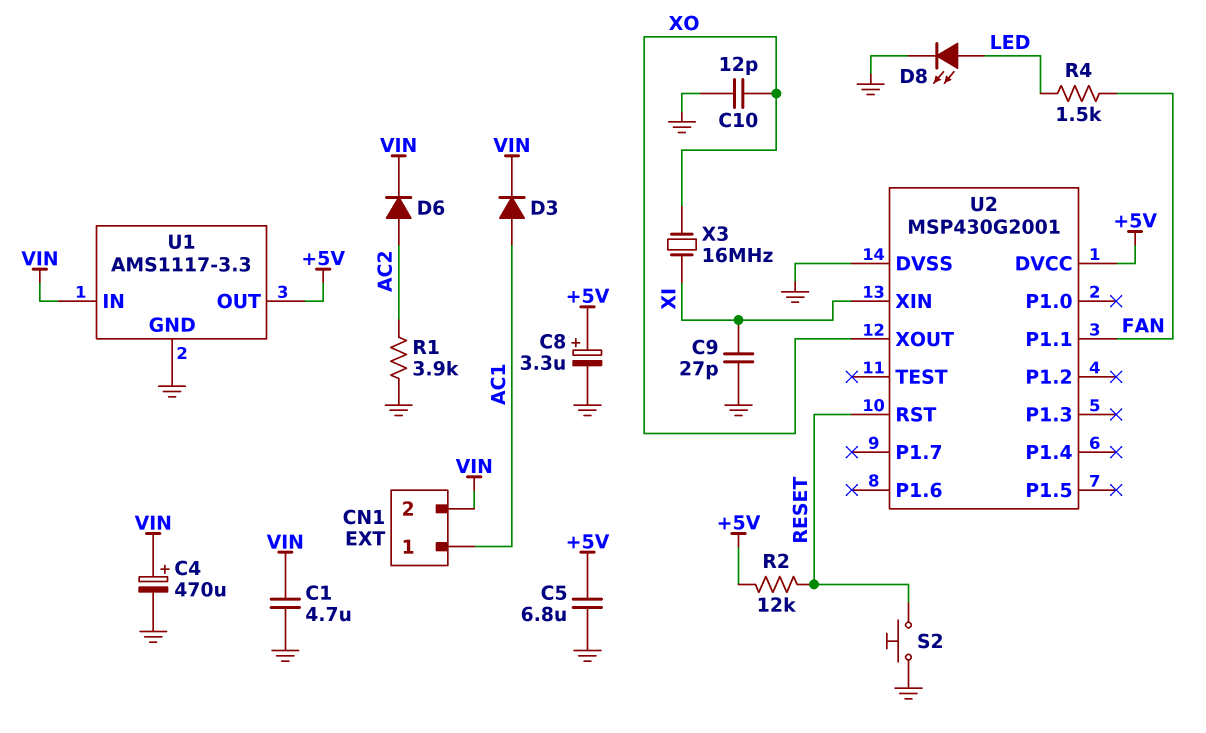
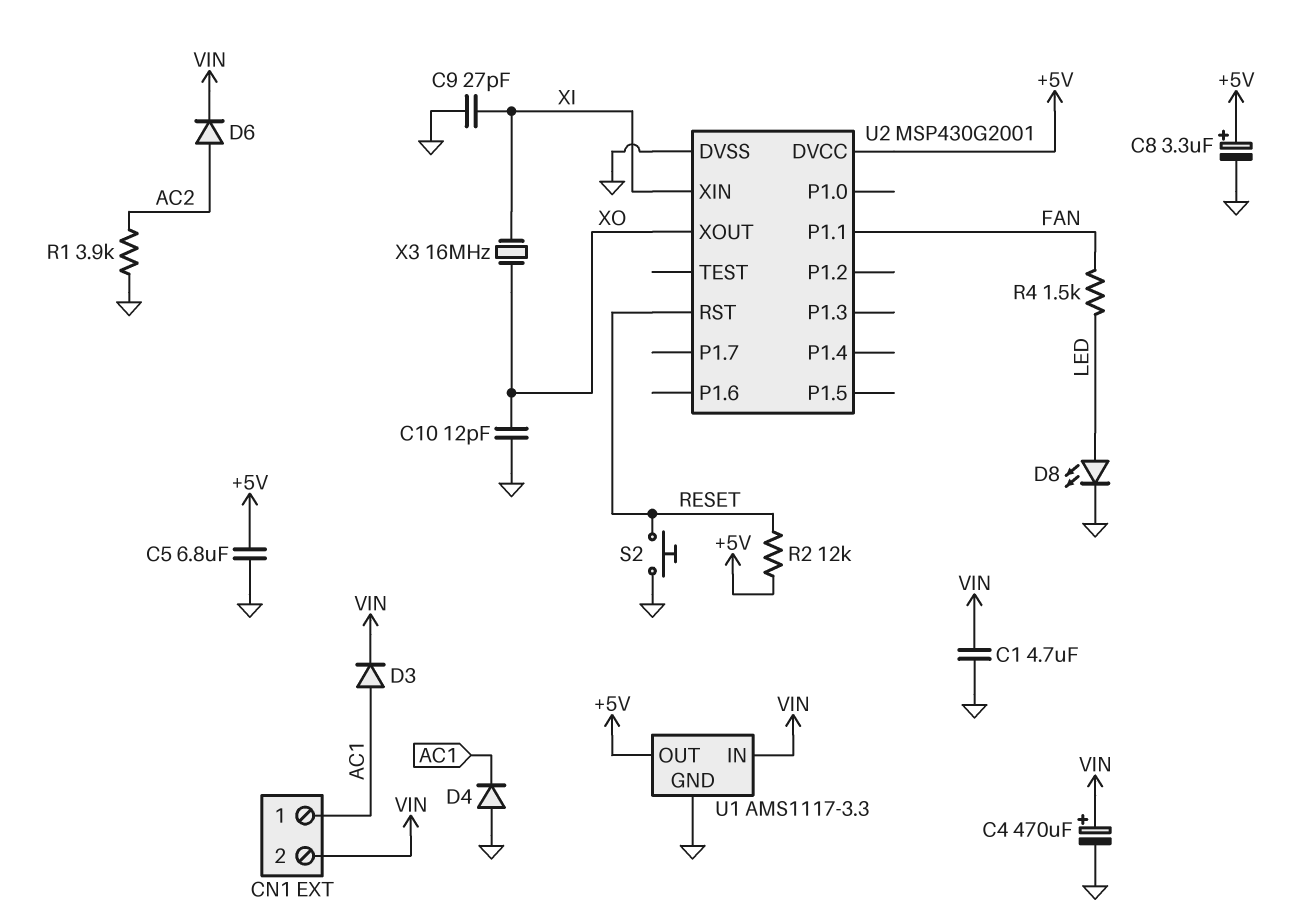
D4: none -> diode (A GND, K AC1)

